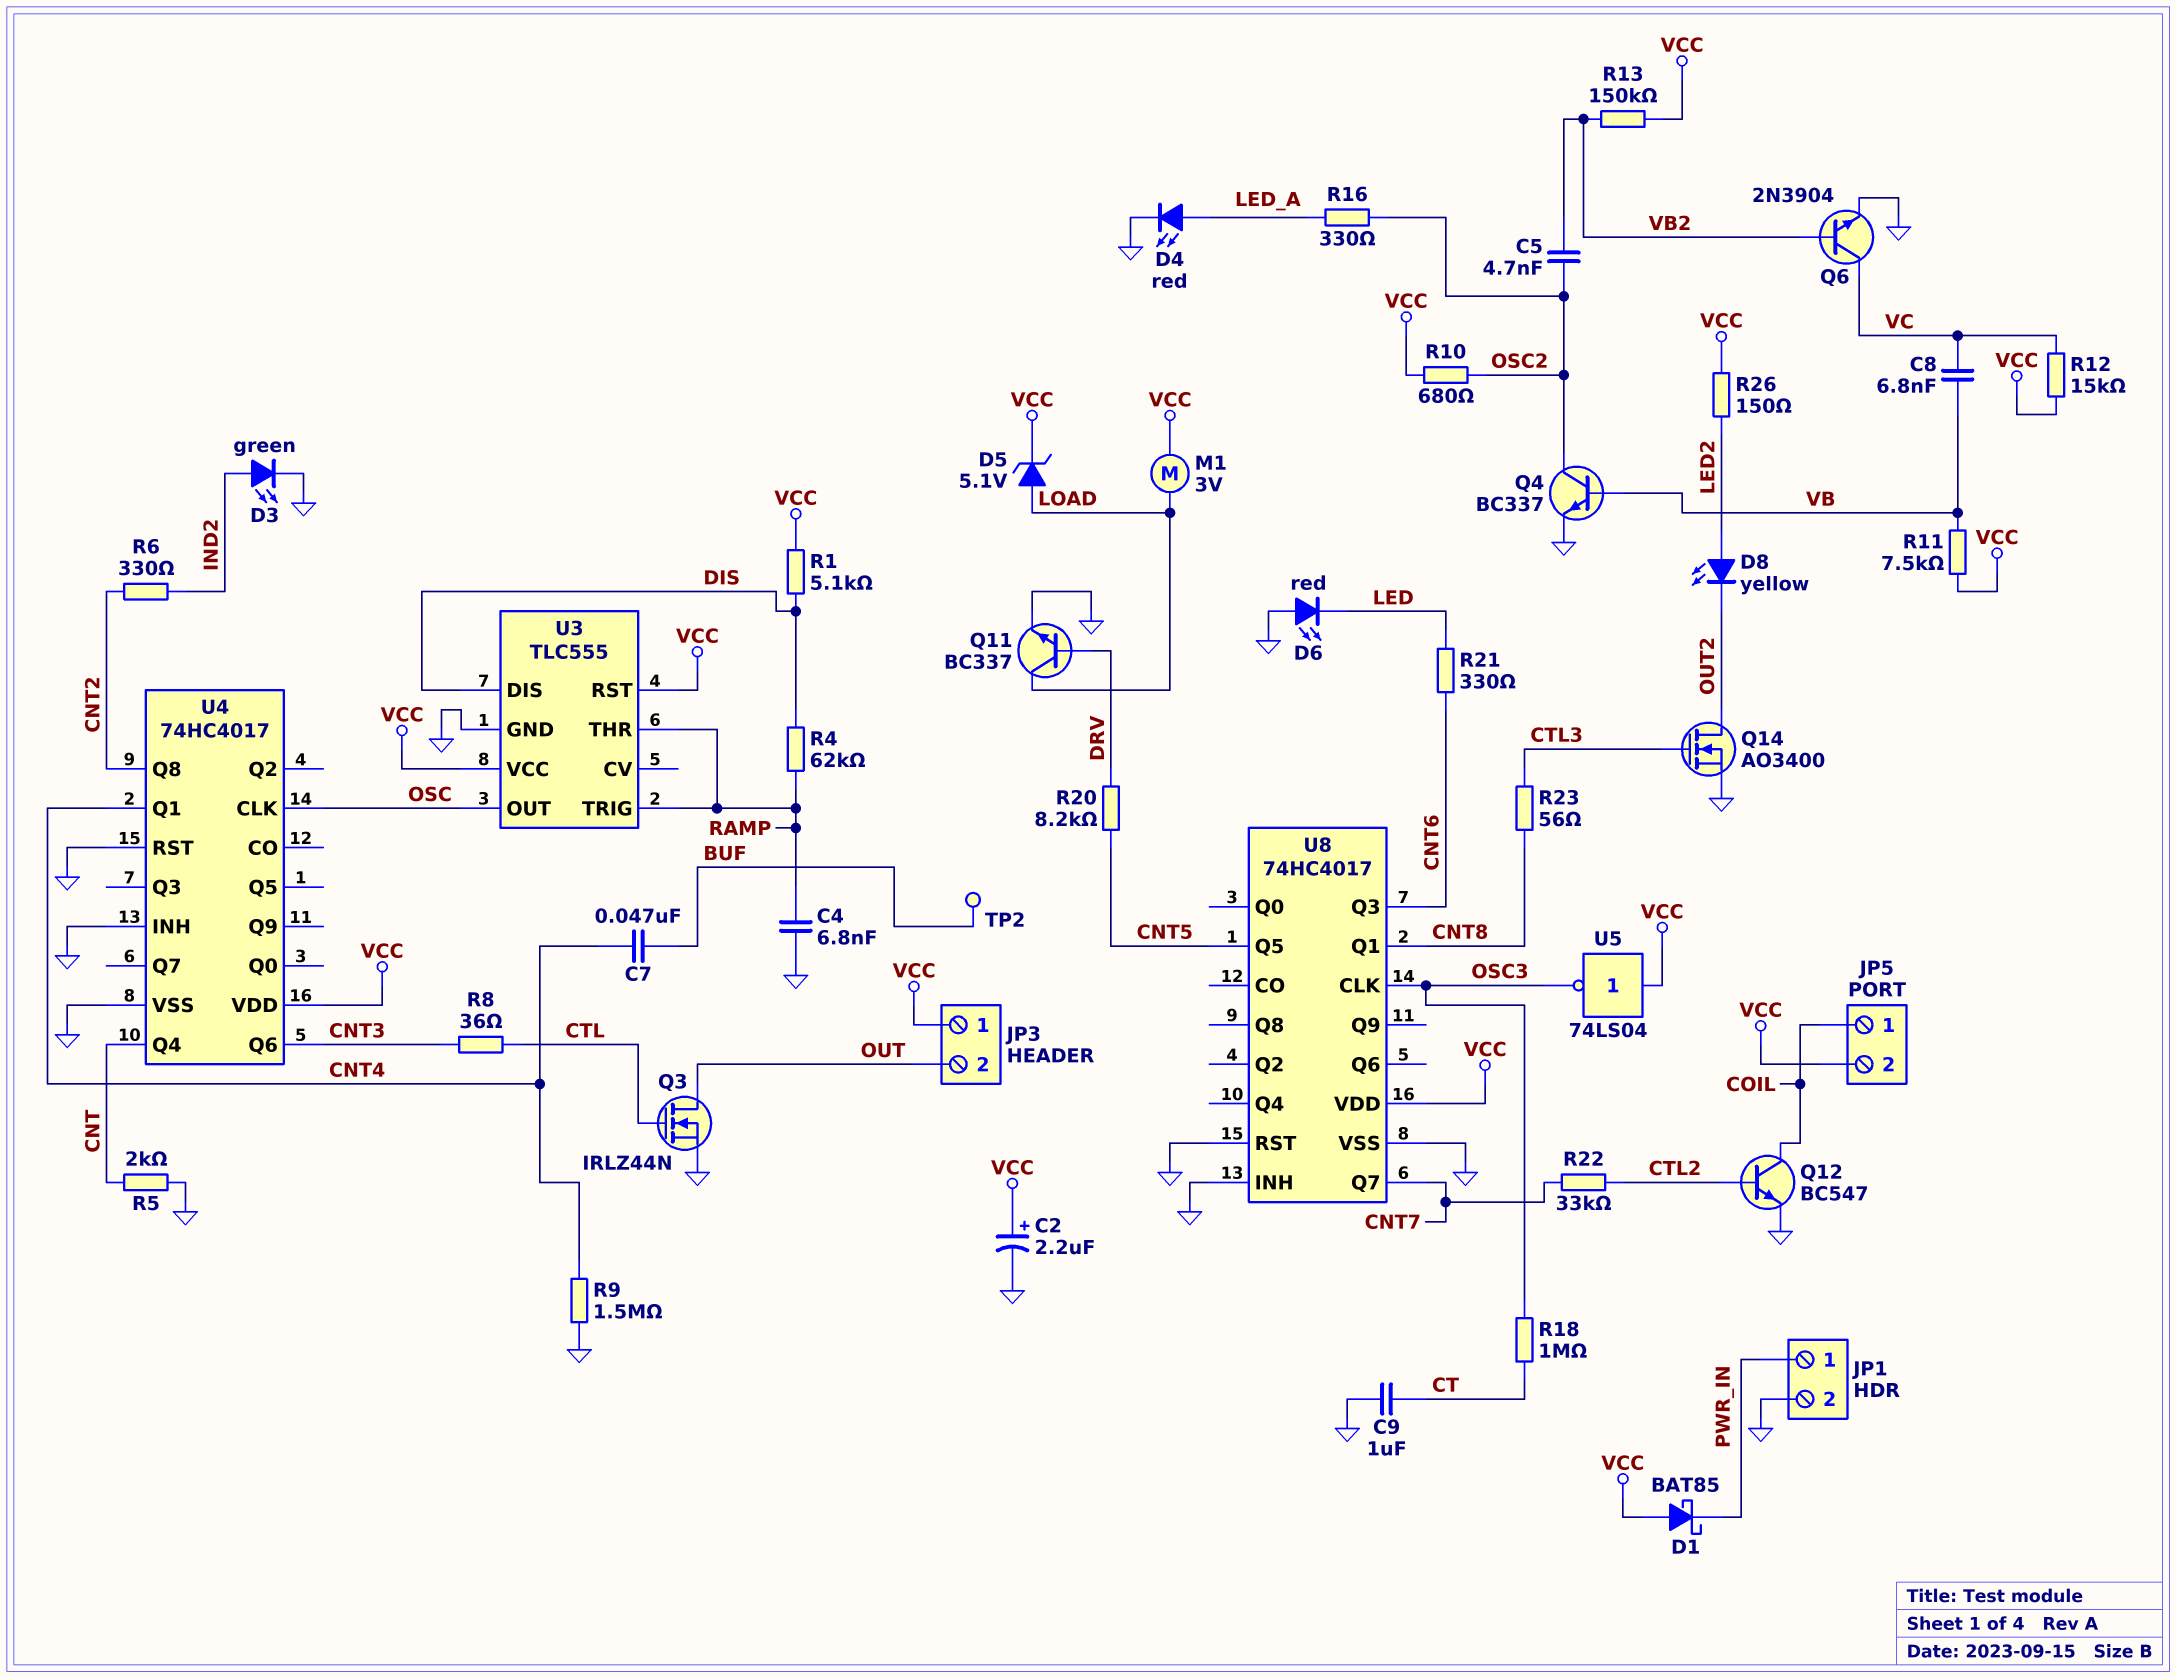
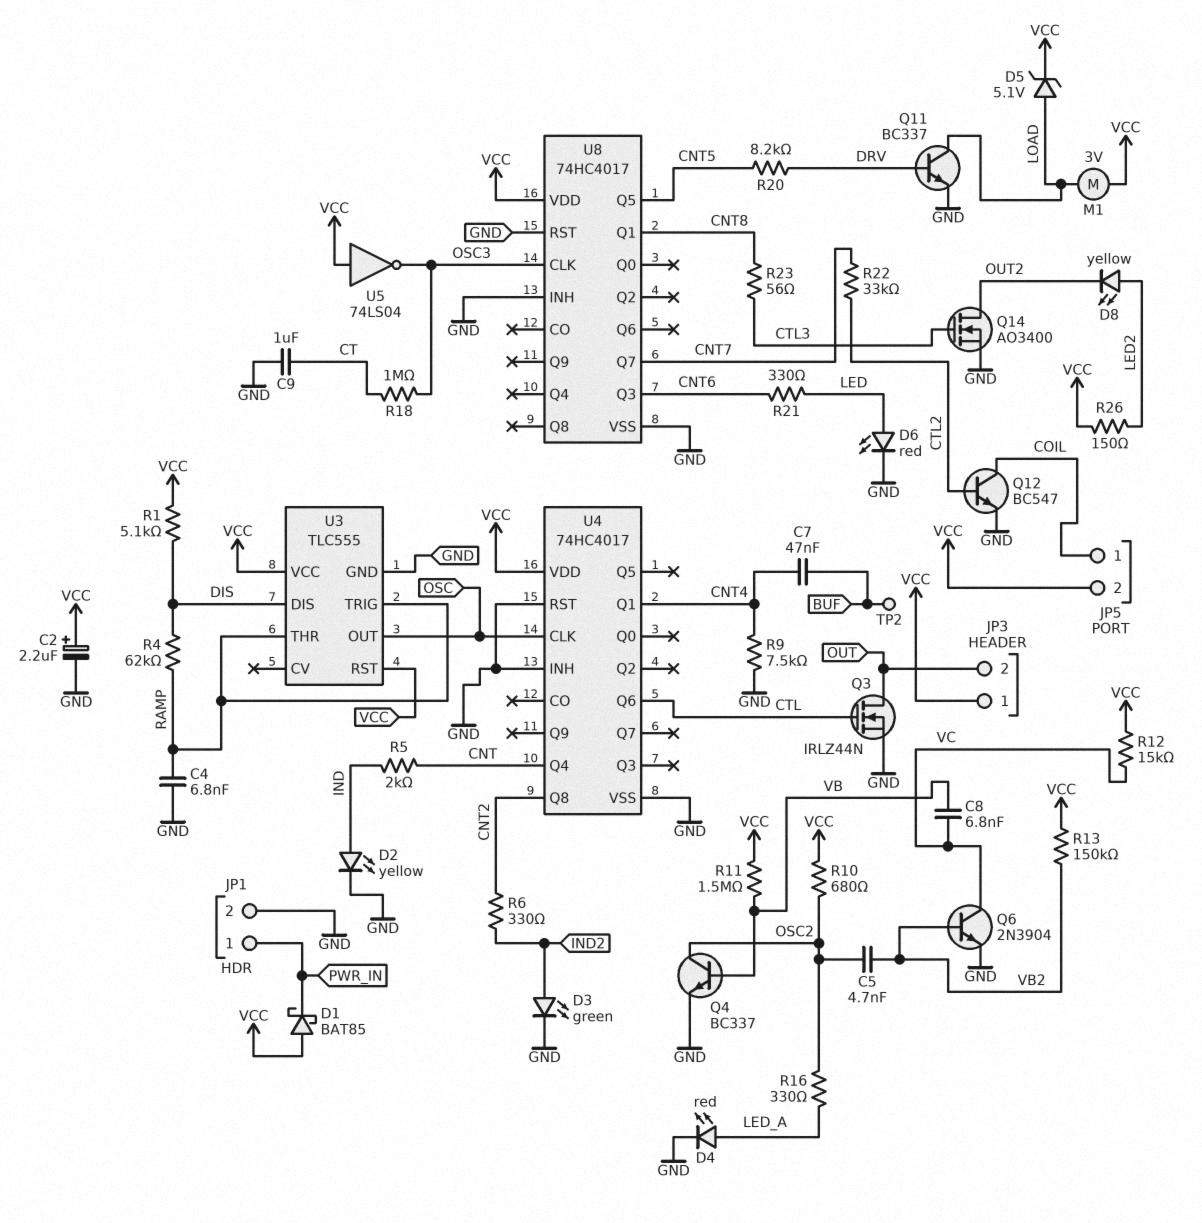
D2: none -> LED yellow (A IND, K GND)
D6: LED red (A GND, K LED) -> LED red (A LED, K GND)
R5: 2k (CNT, GND) -> 2k (CNT, IND)
R8: 36 (CNT3, CTL) -> none
R9: 1.5M (CNT4, GND) -> 7.5k (CNT4, GND)
R11: 7.5k (VB, VCC) -> 1.5M (VB, VCC)
U4 pin Q6: CNT3 -> CTL

